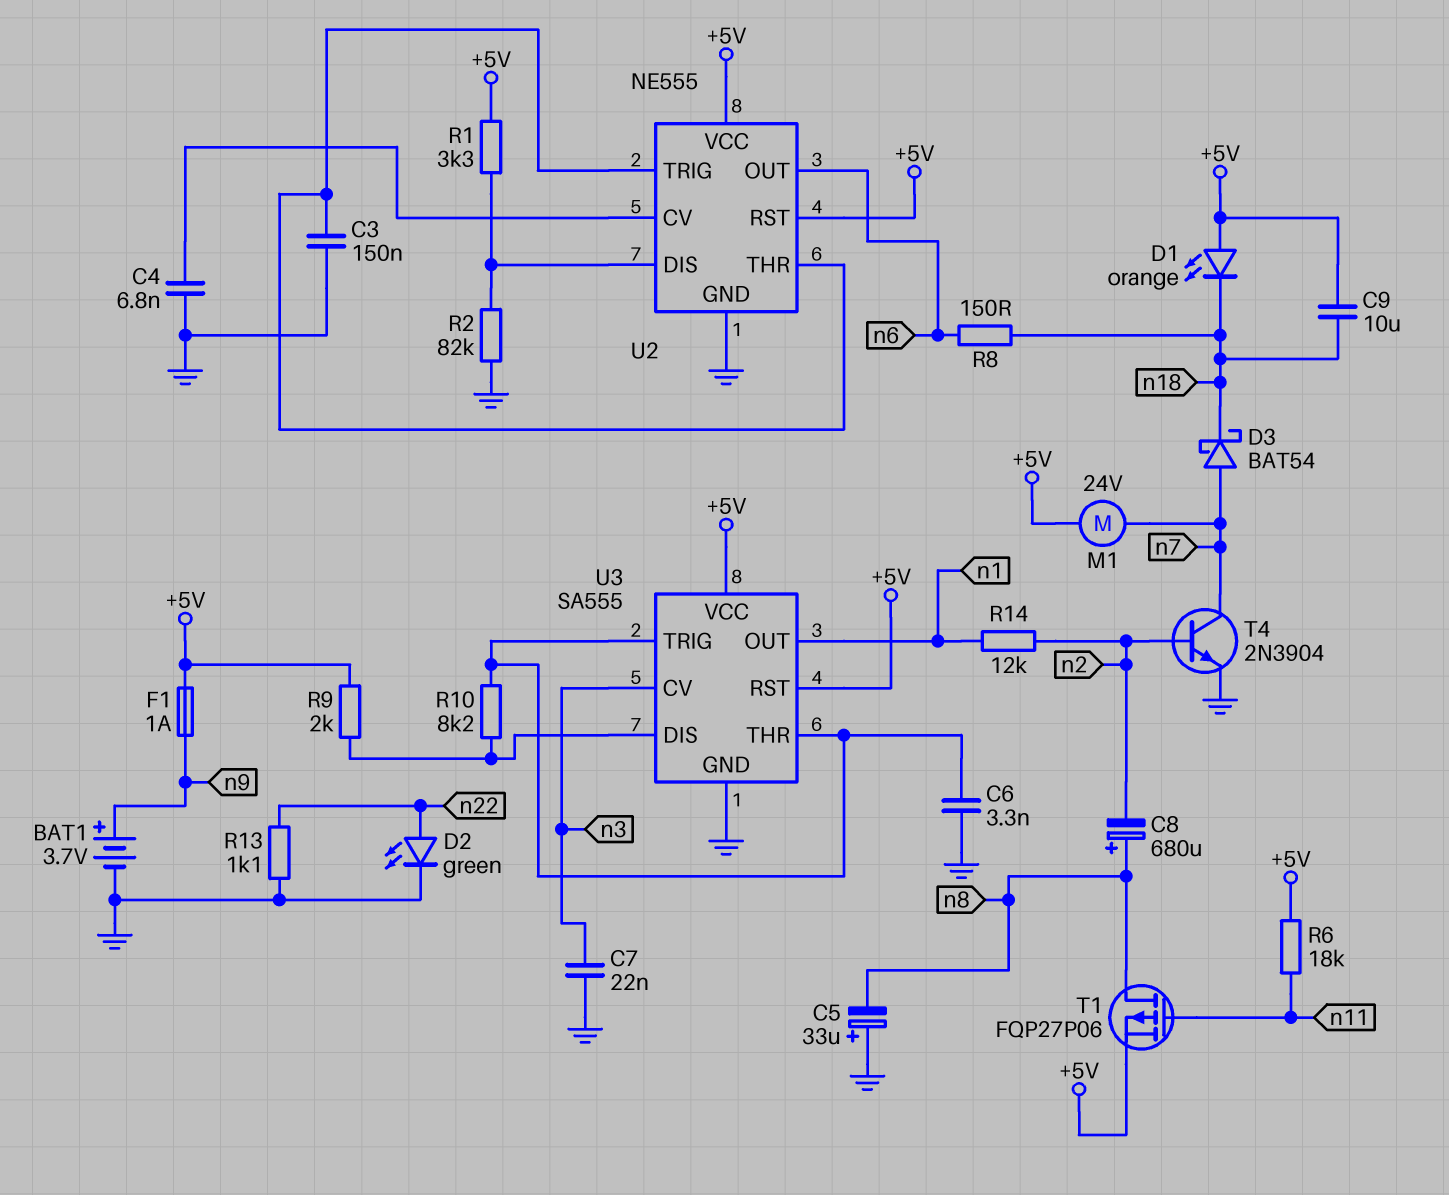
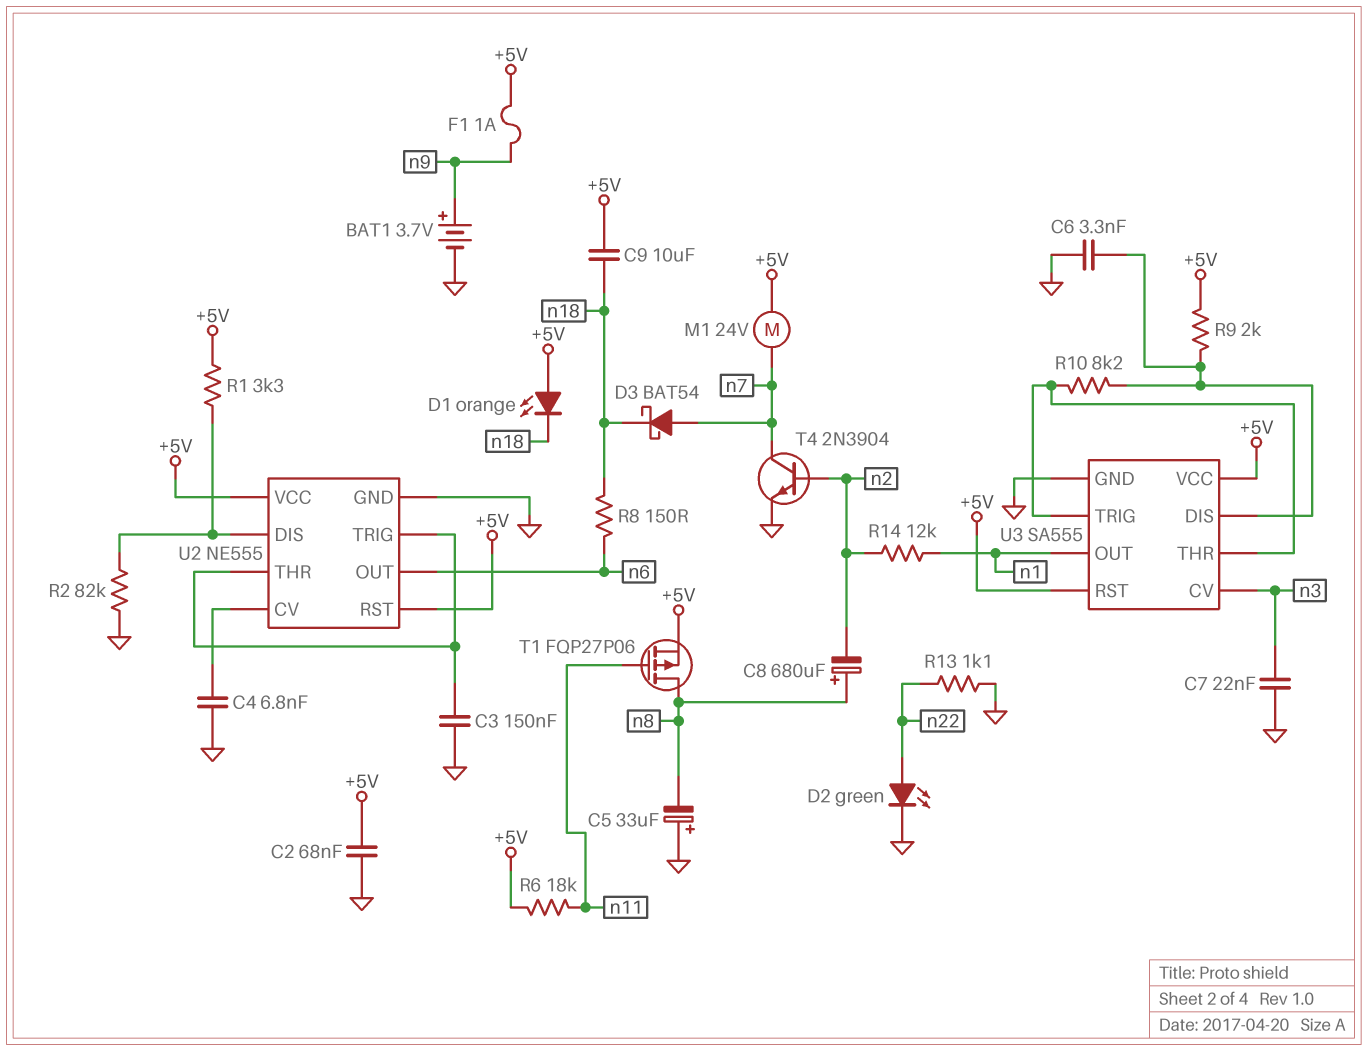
C2: none -> 68nF (+5V, GND)
C6: 3.3nF (GND, U3/THR) -> 3.3nF (GND, U3/DIS)

